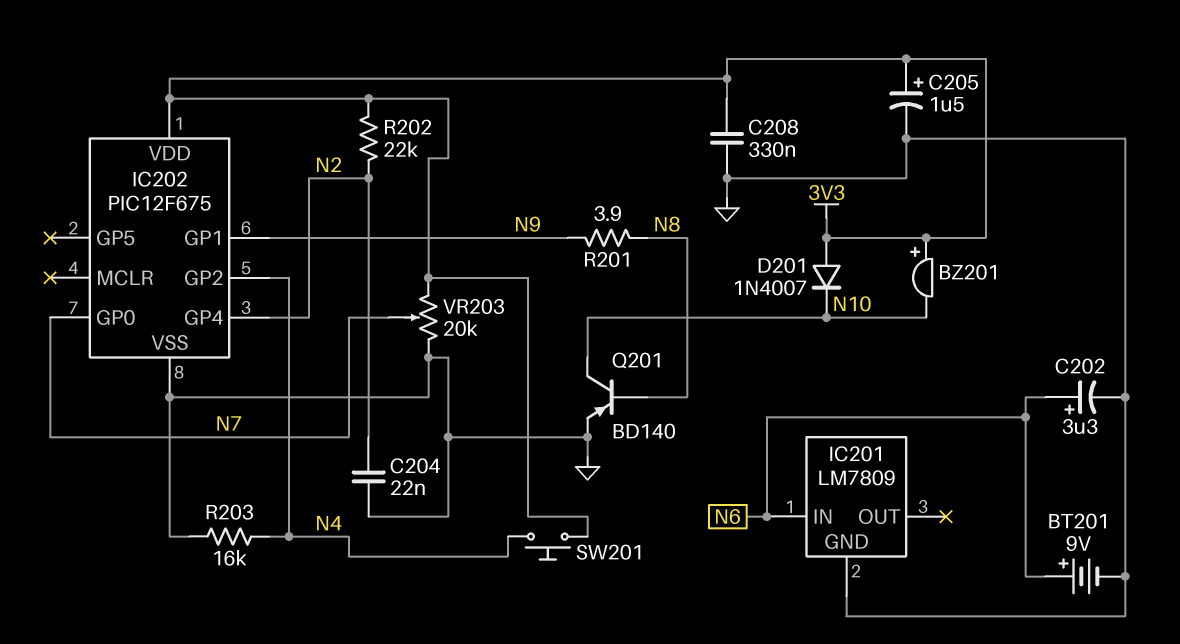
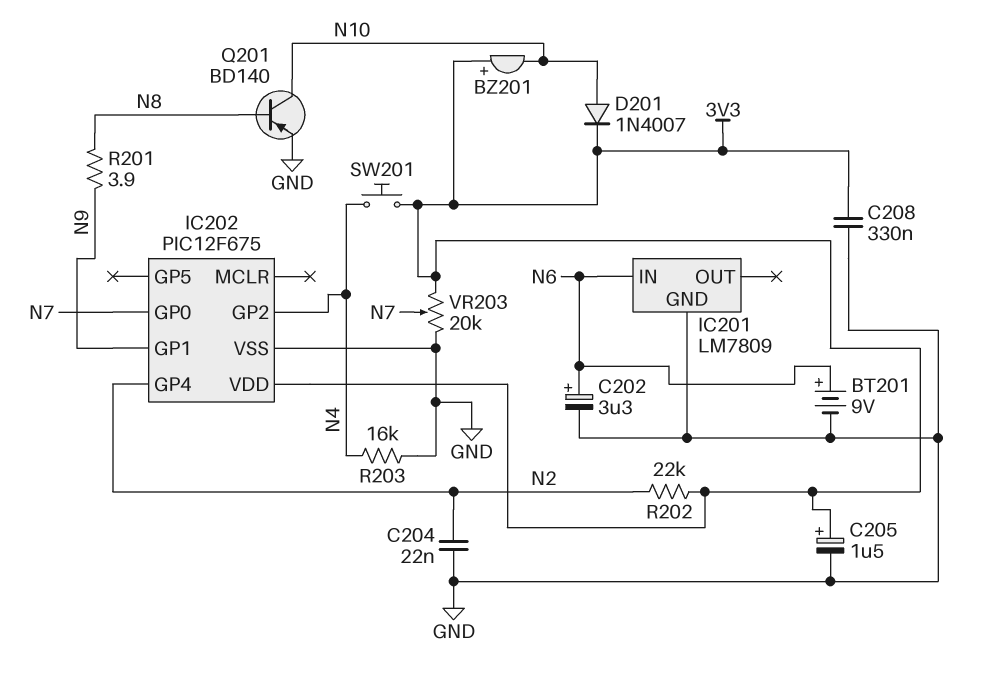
D201: diode 1N4007 (A 3V3, K N10) -> diode 1N4007 (A N10, K 3V3)

